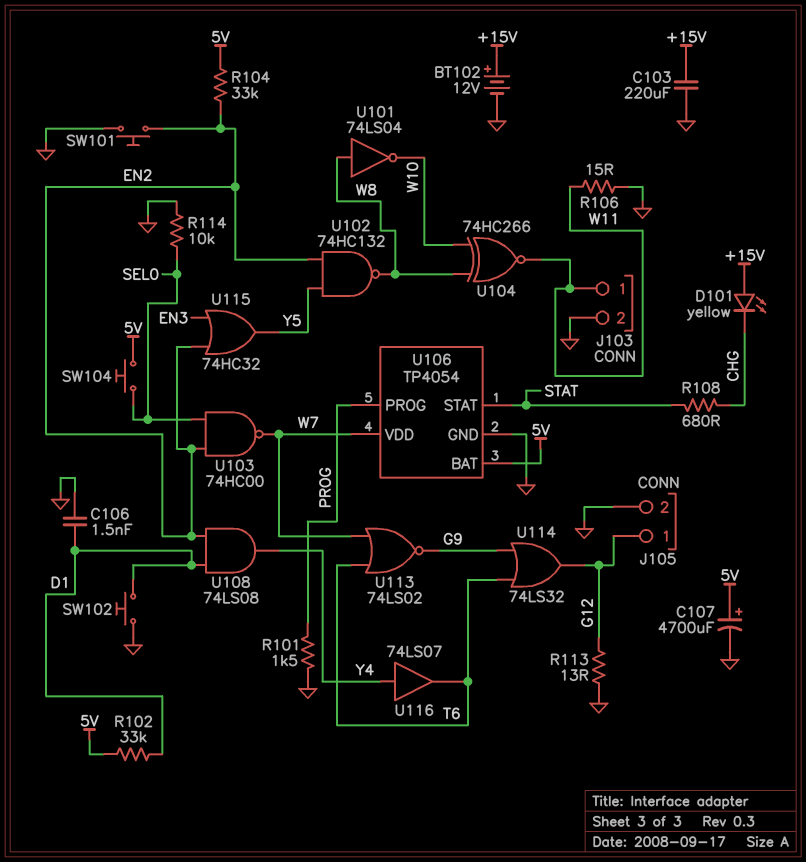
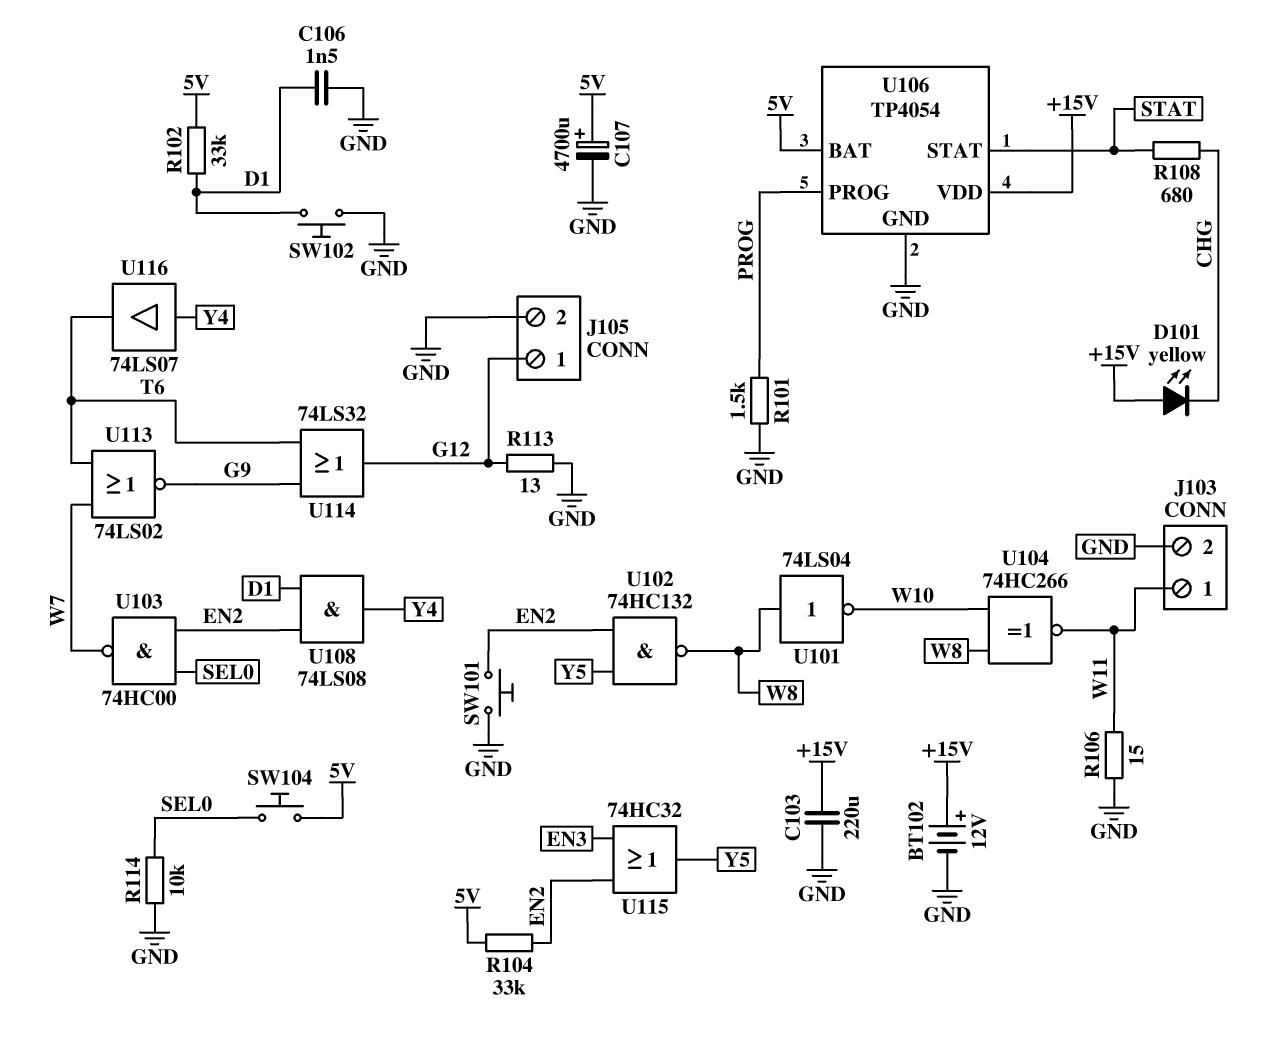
U106 pin VDD: W7 -> +15V

